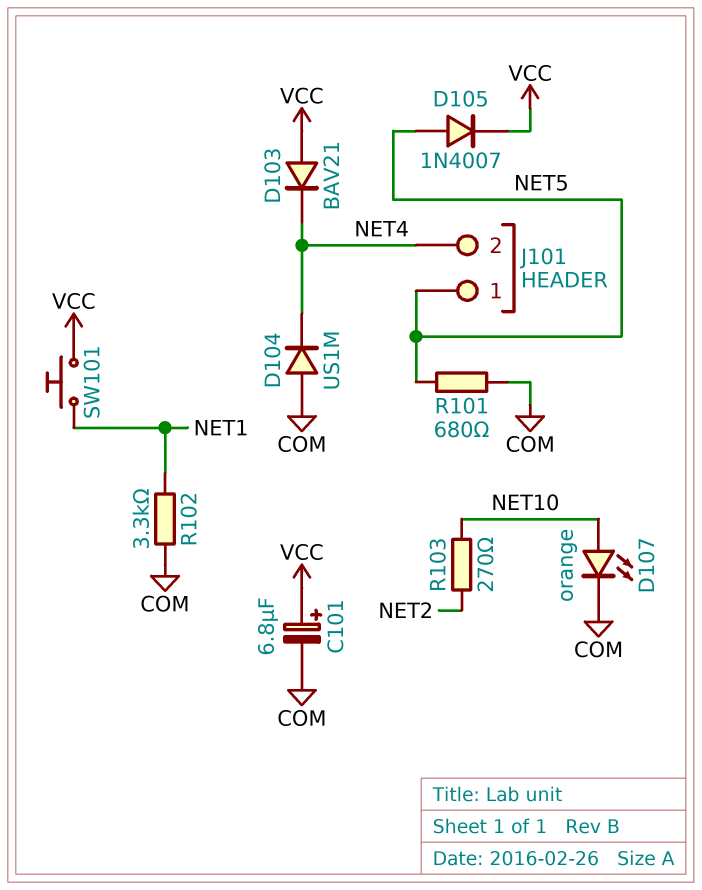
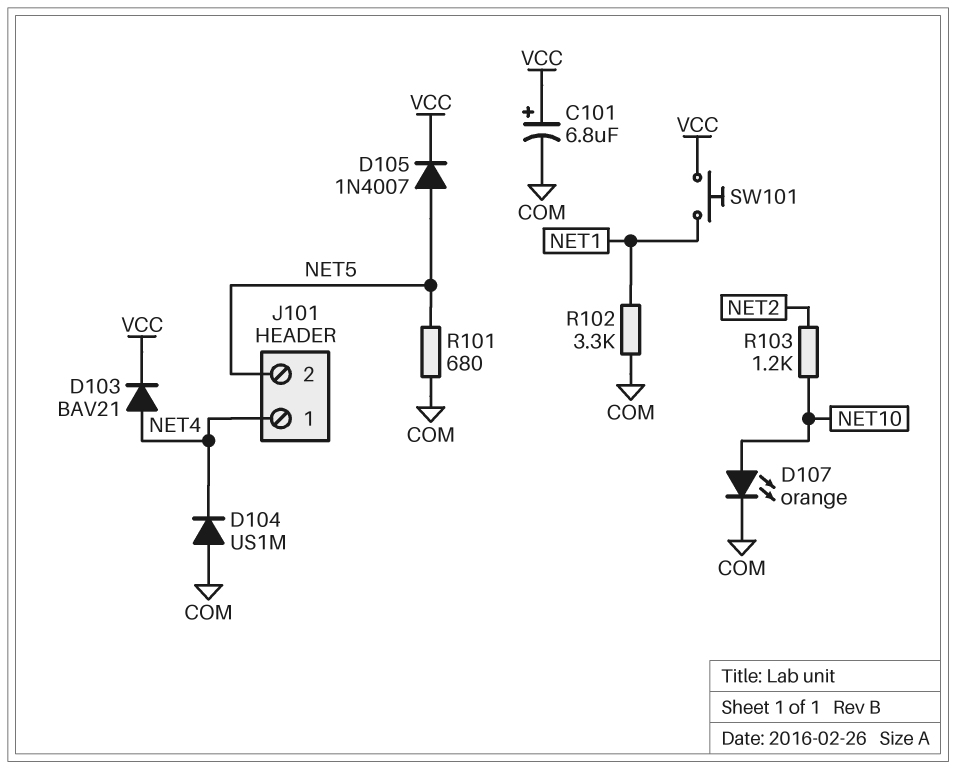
D103: diode BAV21 (A VCC, K NET4) -> diode BAV21 (A NET4, K VCC)
J101 pin 1: NET5 -> NET4
J101 pin 2: NET4 -> NET5
R103: 270 (NET2, NET10) -> 1.2k (NET2, NET10)

